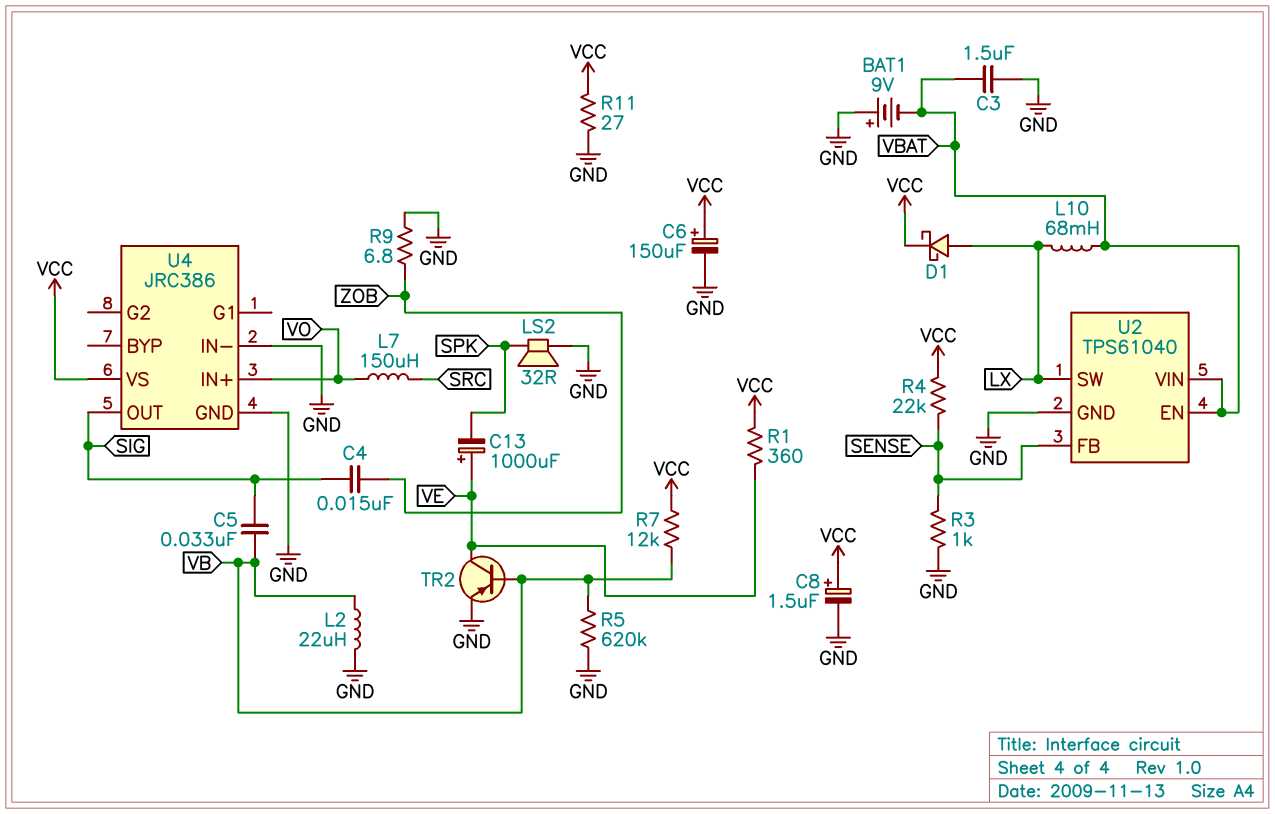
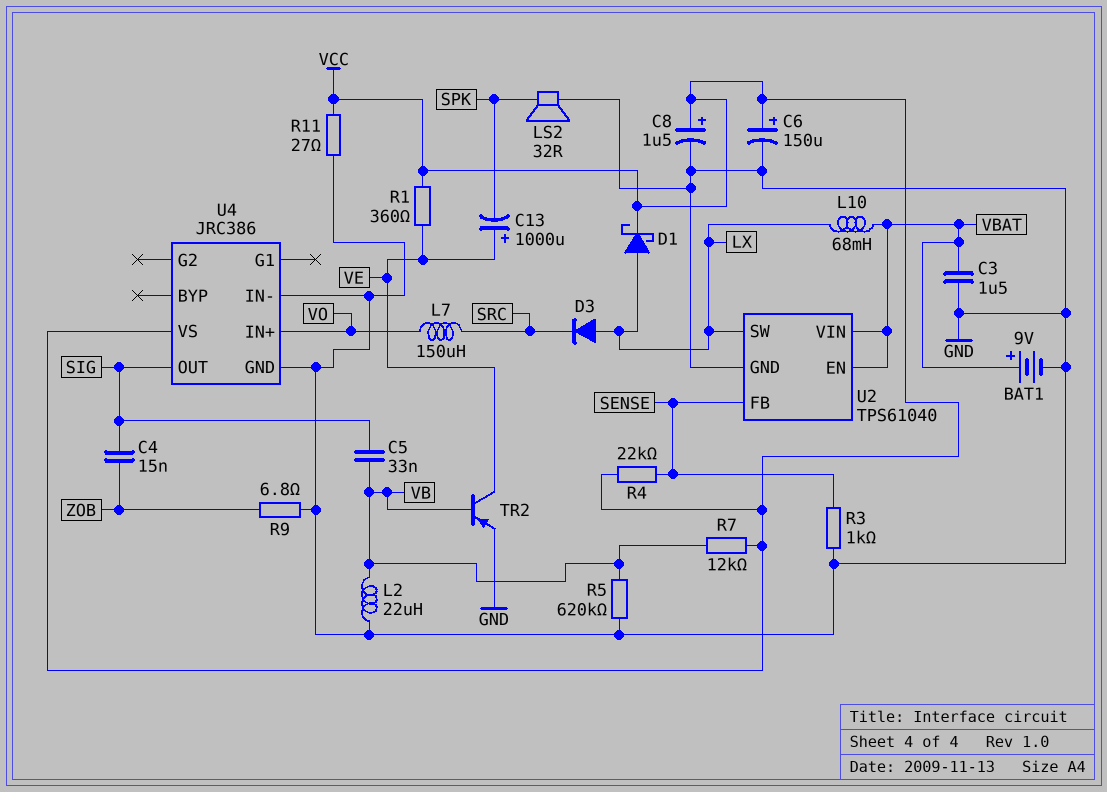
BAT1: 9V (plus GND, minus VBAT) -> 9V (plus VBAT, minus GND)
D3: none -> diode (A LX, K SRC)

